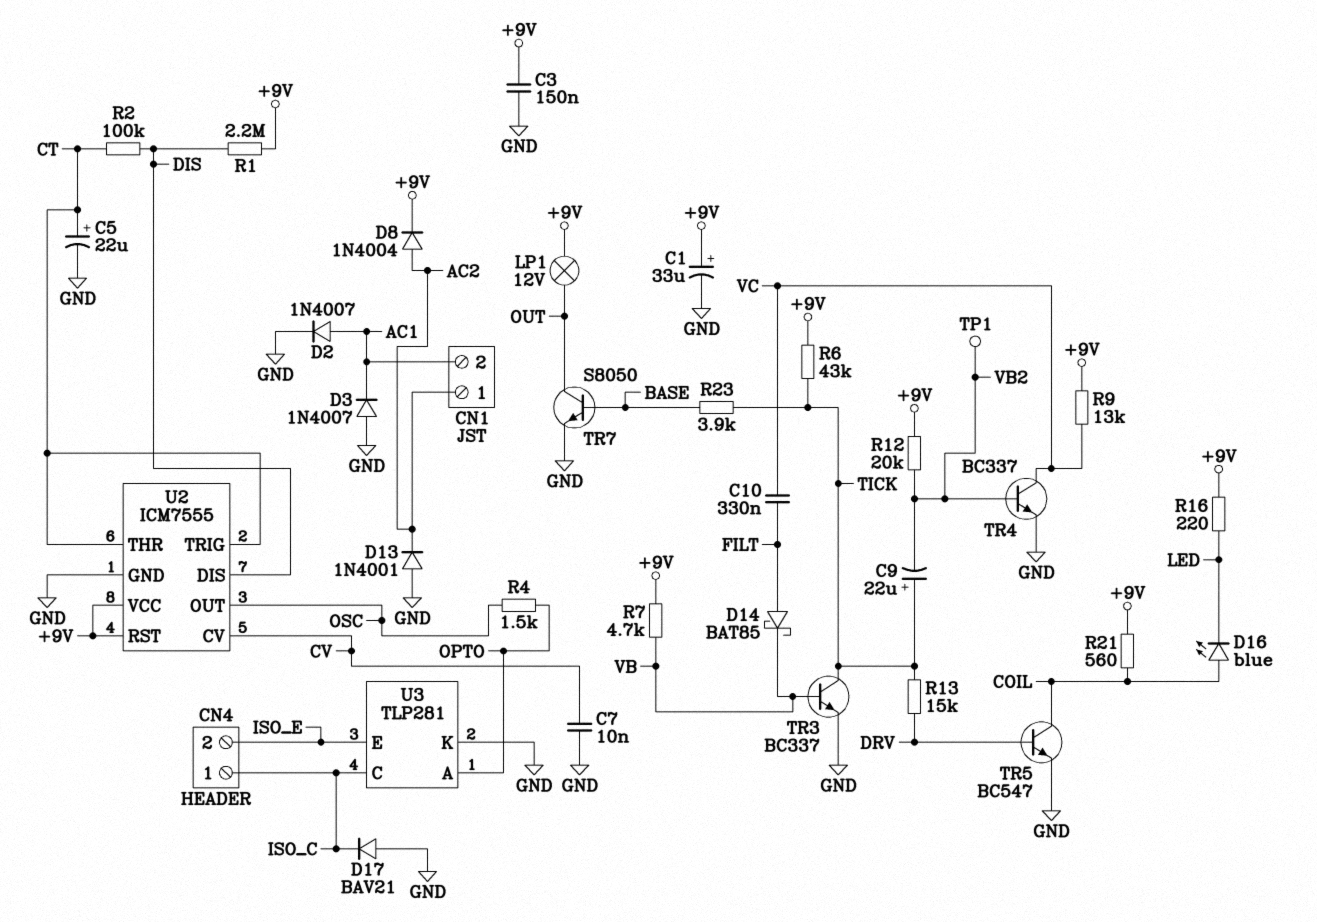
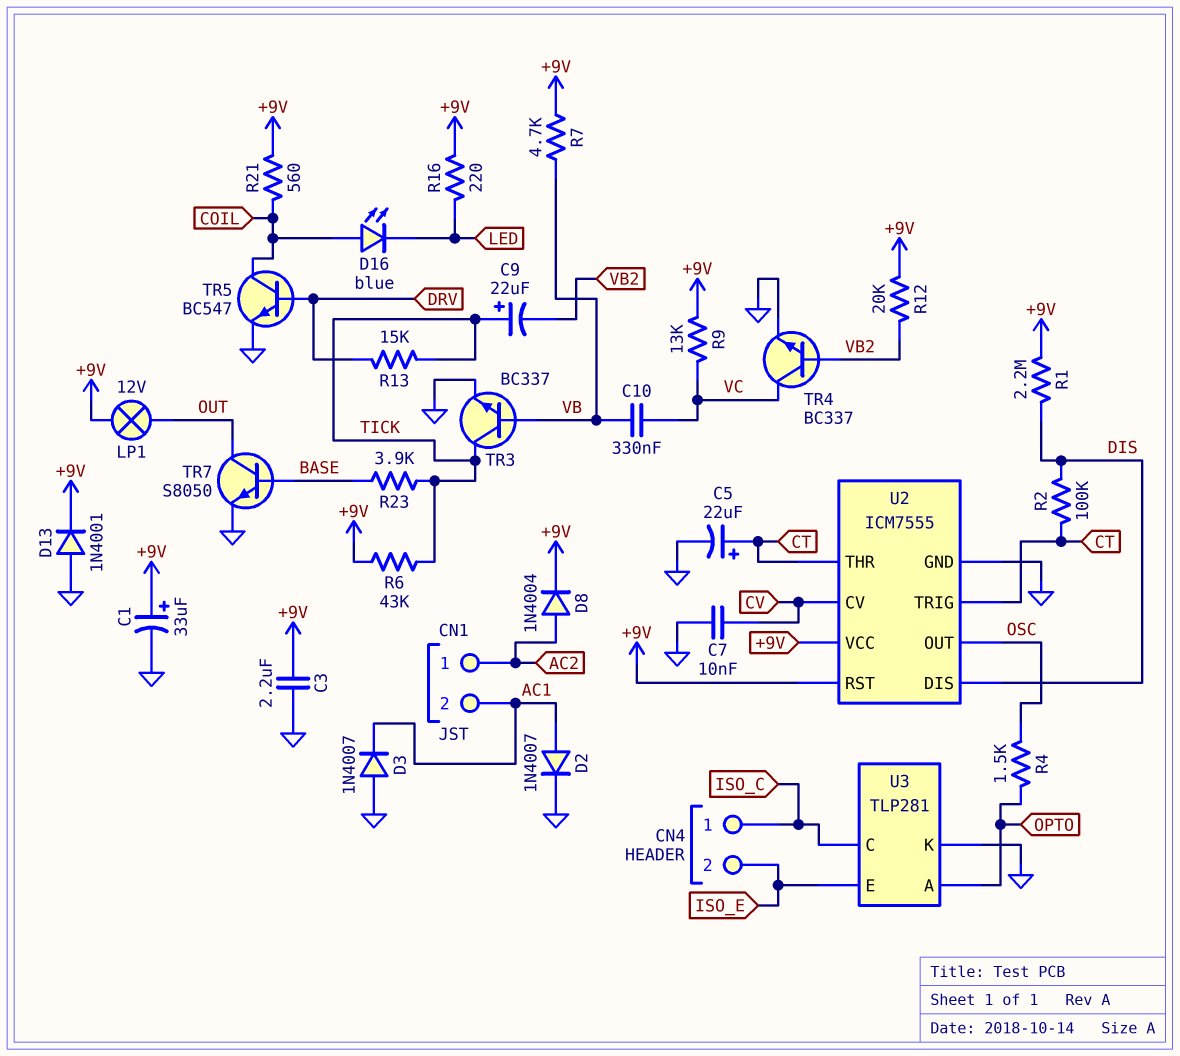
C3: 150nF (+9V, GND) -> 2.2uF (+9V, GND)
C10: 330nF (FILT, VC) -> 330nF (VB, VC)
D13: diode 1N4001 (A GND, K AC2) -> diode 1N4001 (A GND, K +9V)
D14: schottky BAT85 (A FILT, K VB) -> none
D17: diode BAV21 (A GND, K ISO_C) -> none
TP1: test point (VB2) -> none

